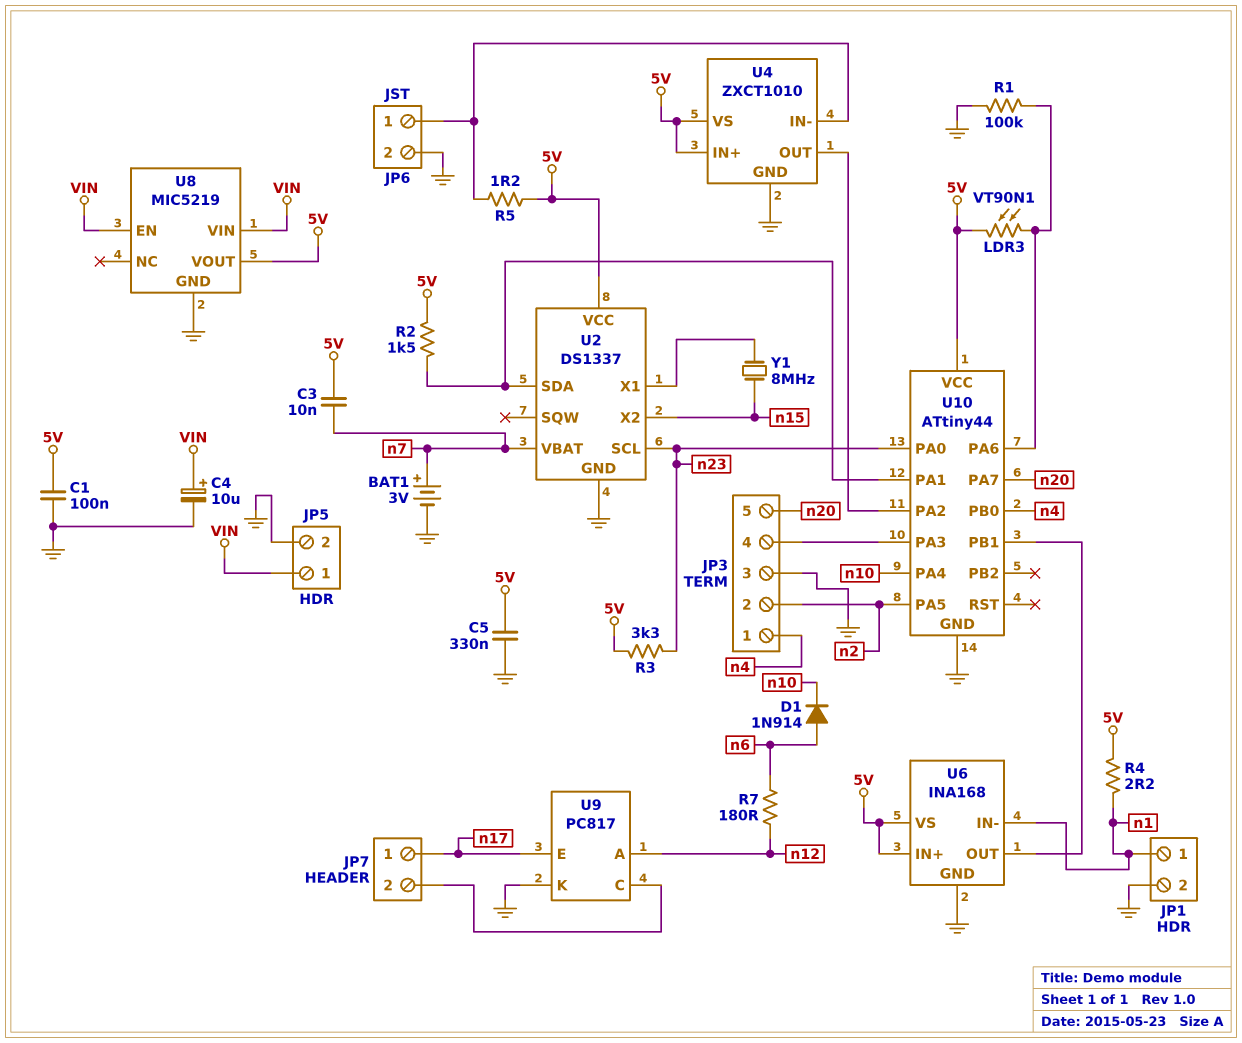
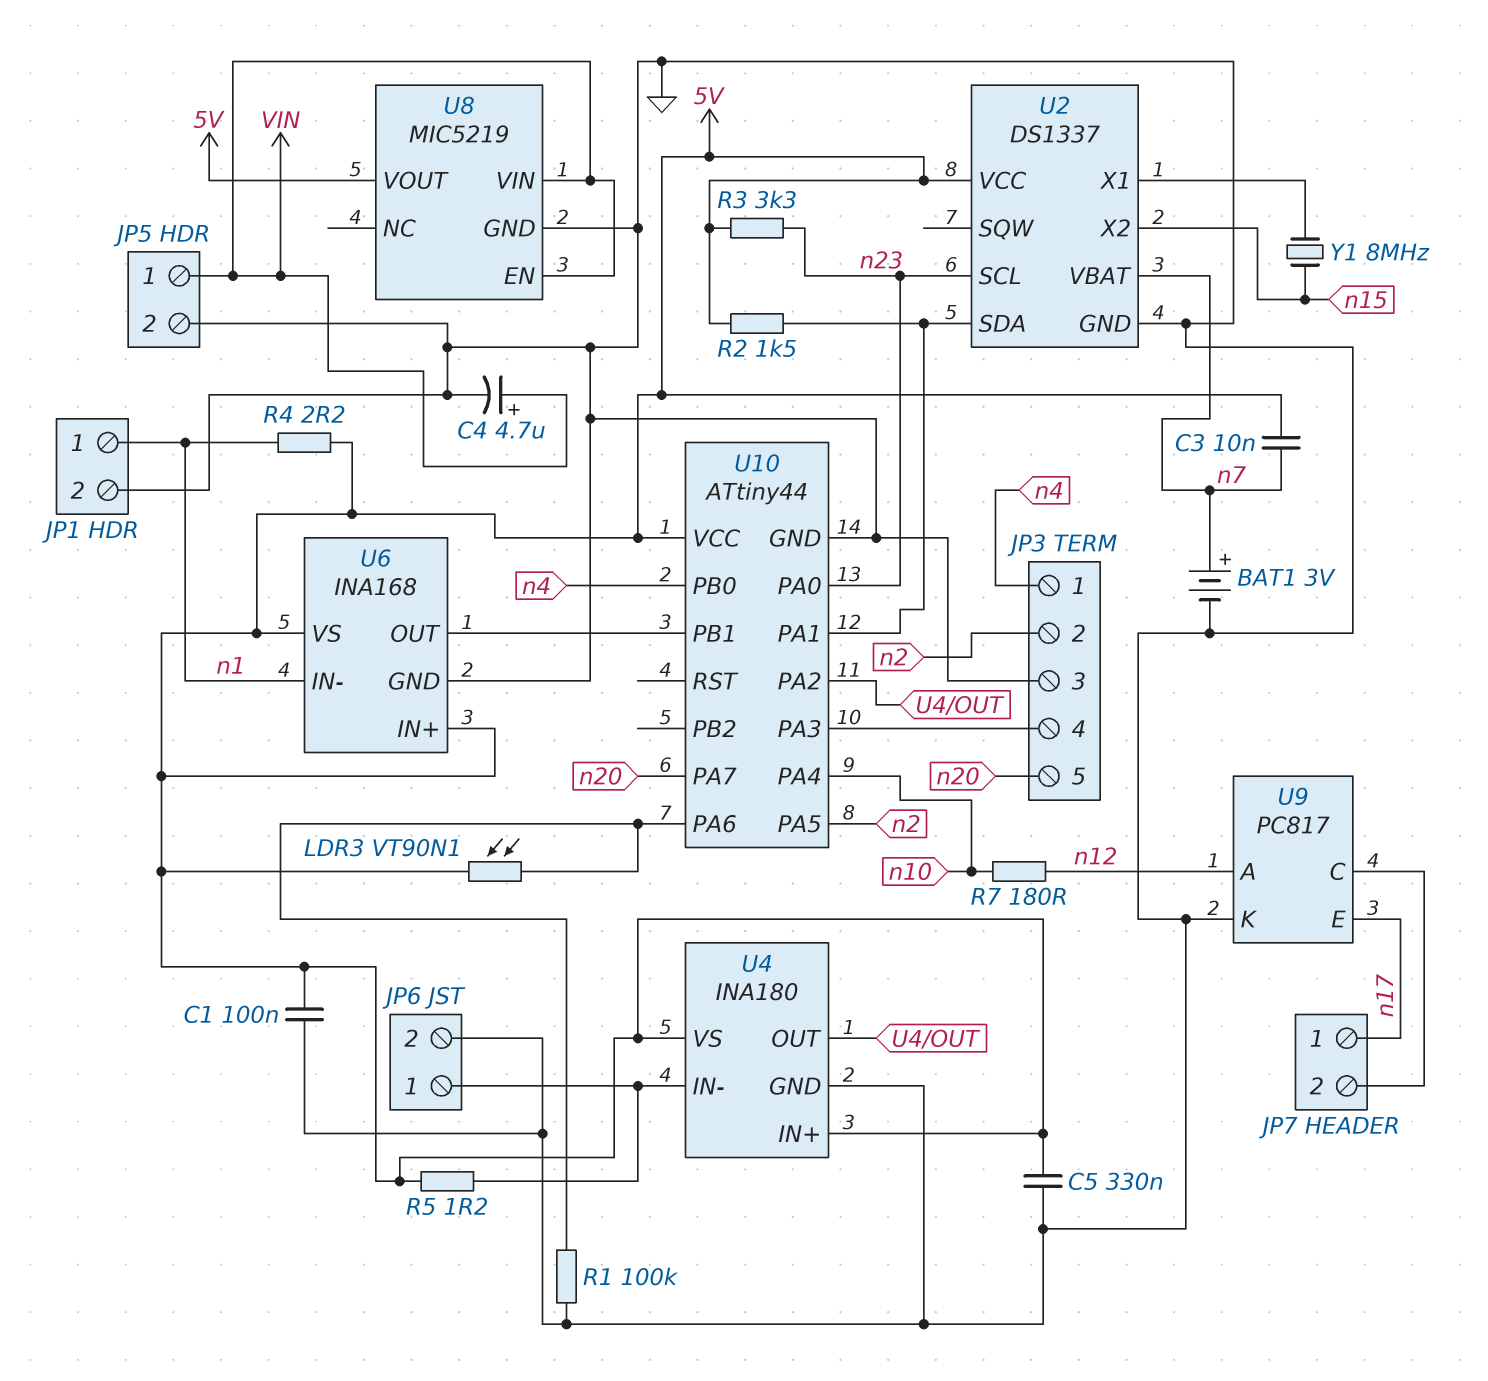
C4: 10uF (plus VIN, minus GND) -> 4.7uF (plus VIN, minus GND)
D1: diode 1N914 (A n6, K n10) -> none
R7: 180 (n6, n12) -> 180 (n10, n12)
U4: ZXCT1010 -> INA180

